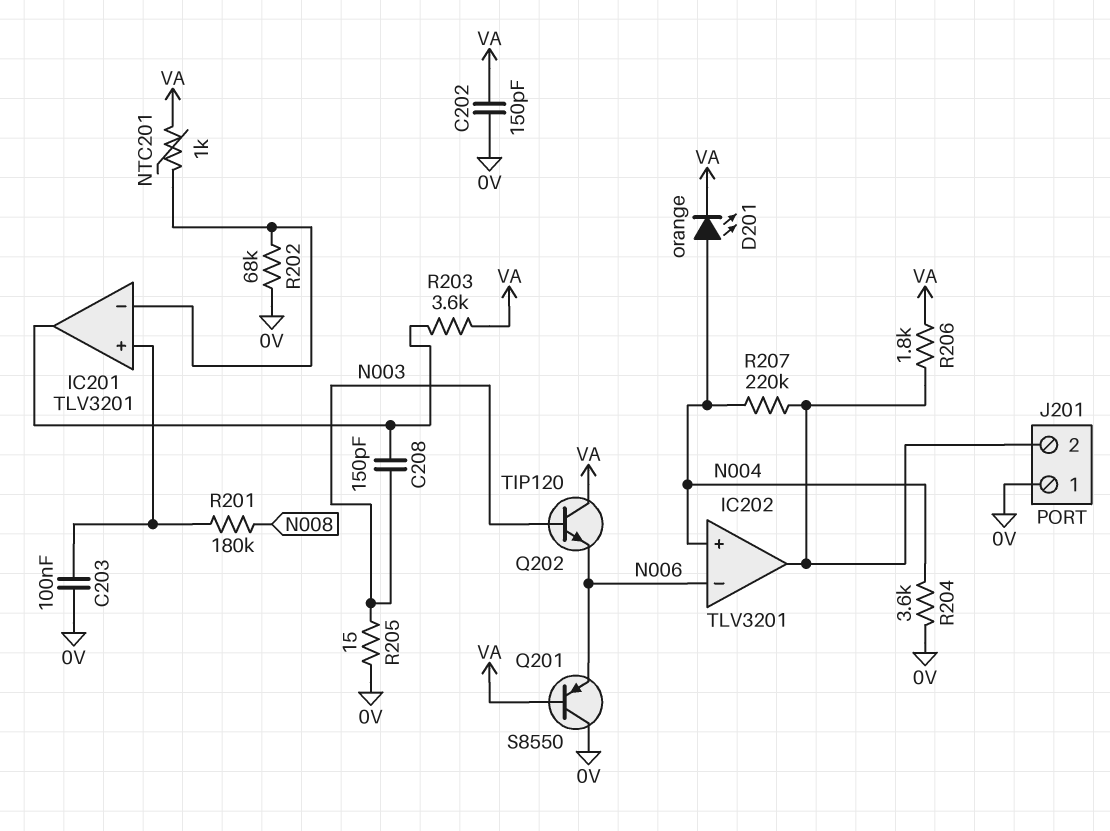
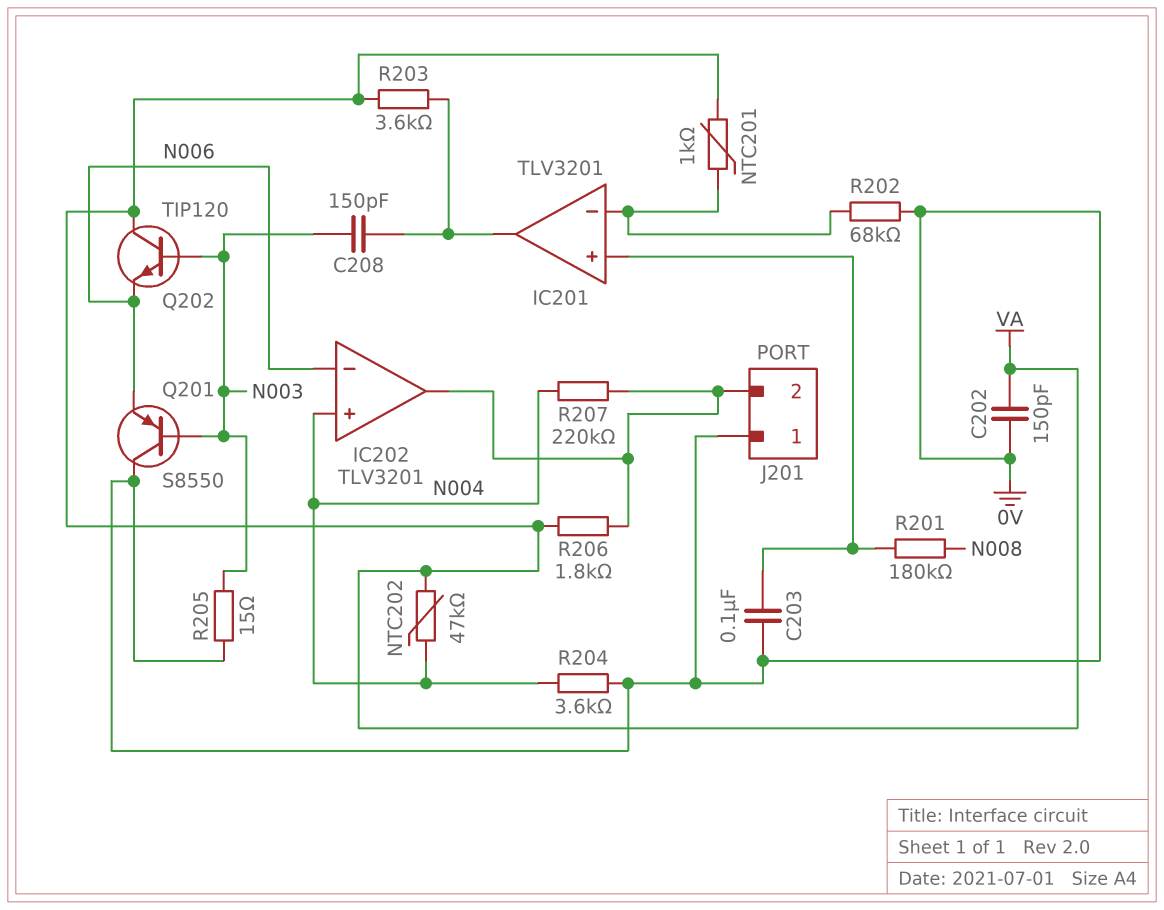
D201: LED orange (A N004, K VA) -> none
NTC202: none -> 47k (N004, VA)
Q201: PNP S8550 (B VA, C 0V, E N006) -> PNP S8550 (B N003, C 0V, E N006)

